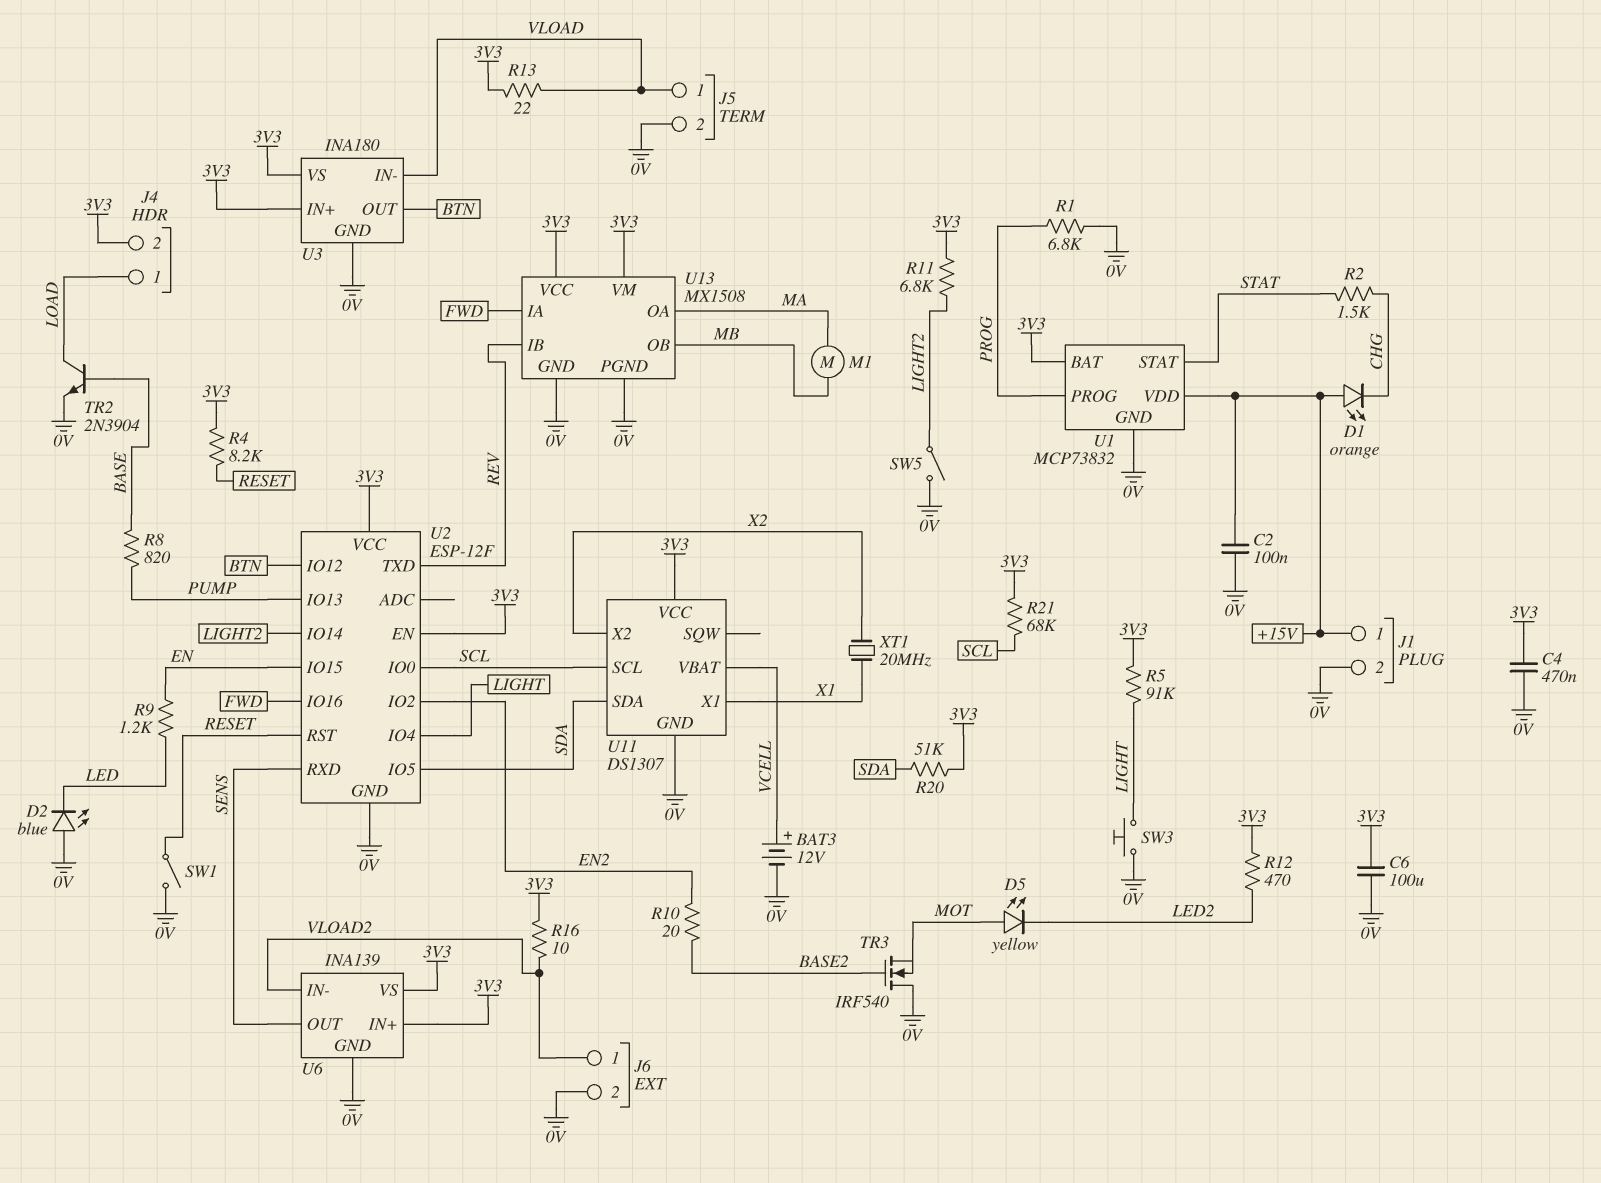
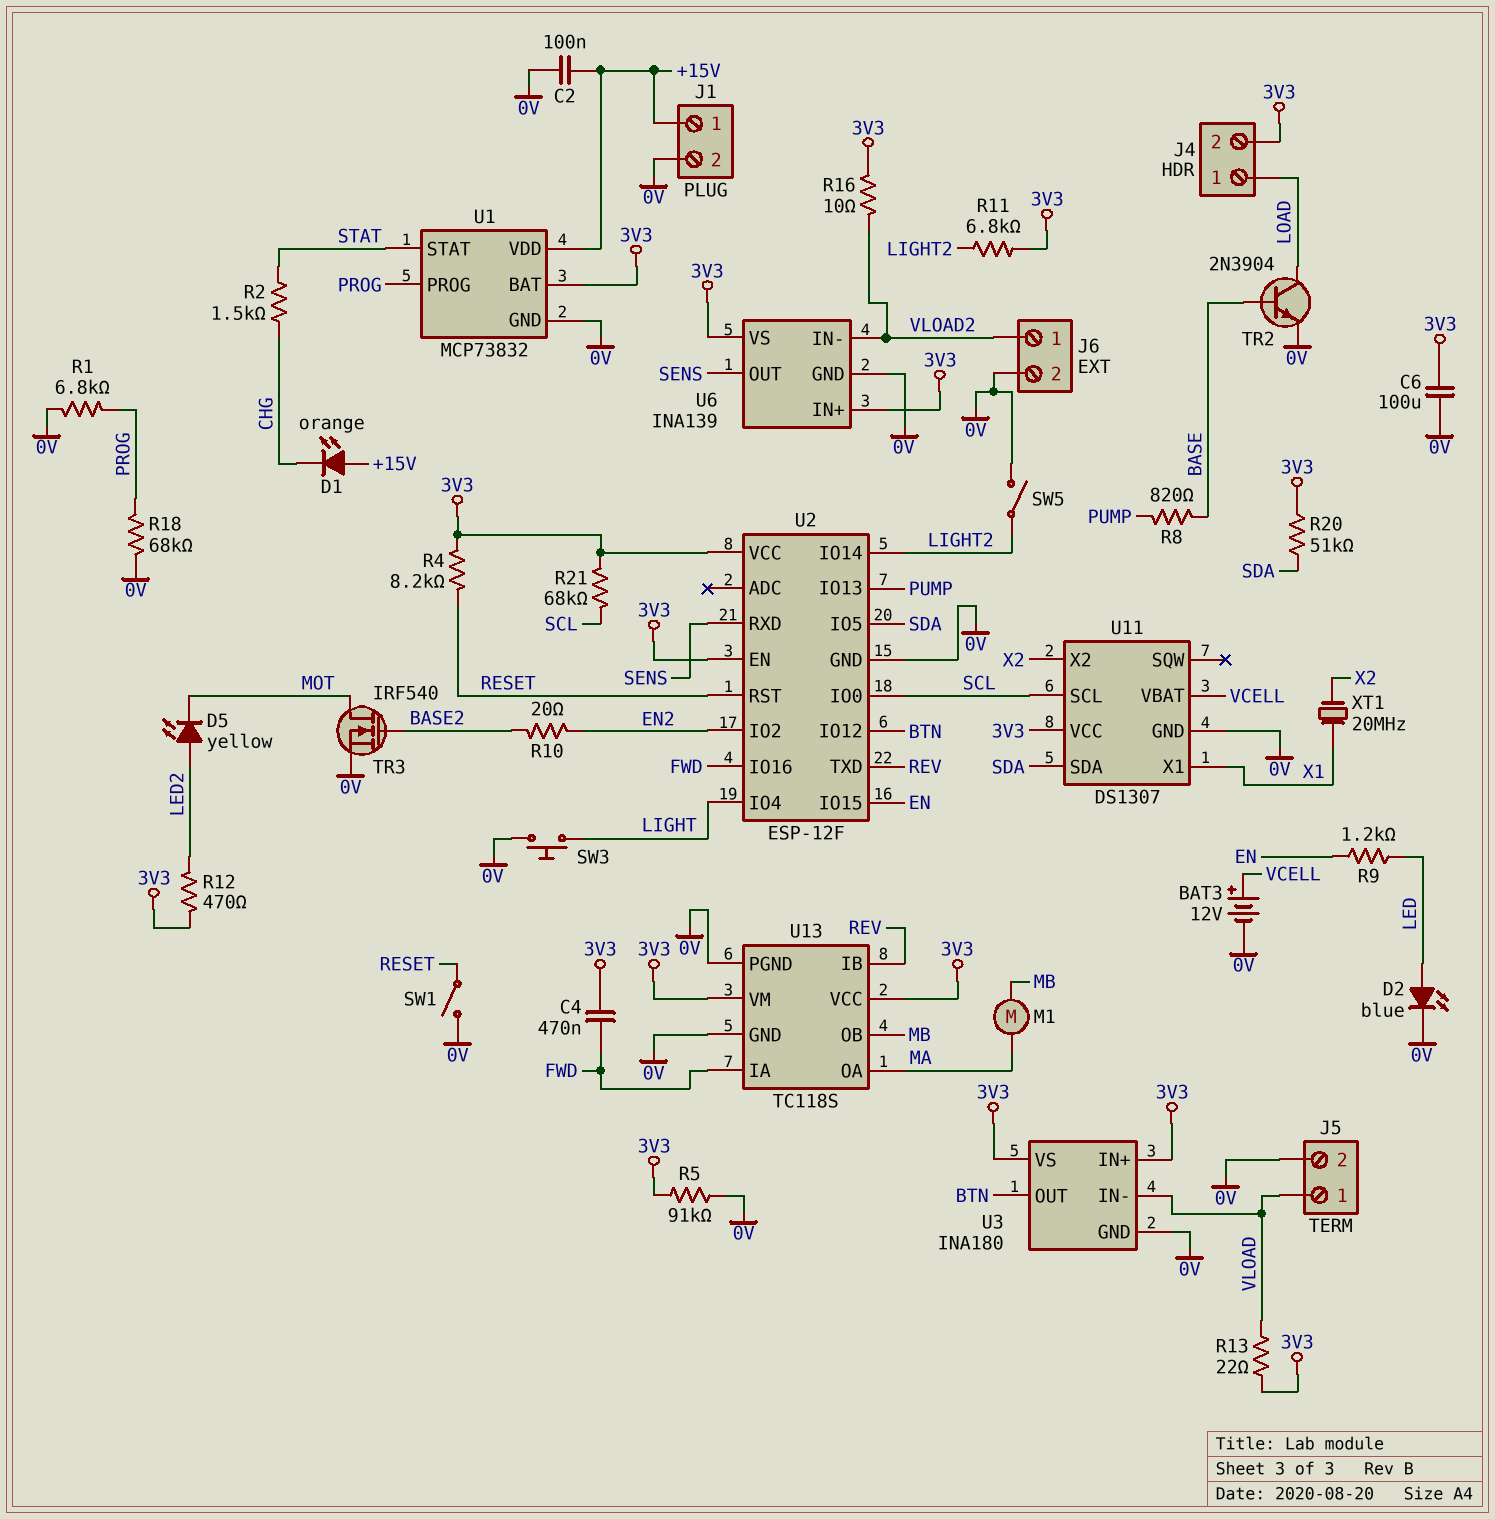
C4: 470nF (0V, 3V3) -> 470nF (3V3, FWD)
D2: LED blue (A 0V, K LED) -> LED blue (A LED, K 0V)
D5: LED yellow (A MOT, K LED2) -> LED yellow (A LED2, K MOT)
R5: 91k (3V3, LIGHT) -> 91k (0V, 3V3)
R18: none -> 68k (0V, PROG)
TR3: NMOS IRF540 (G BASE2, D 0V, S MOT) -> NMOS IRF540 (G BASE2, D MOT, S 0V)
U13: MX1508 -> TC118S

